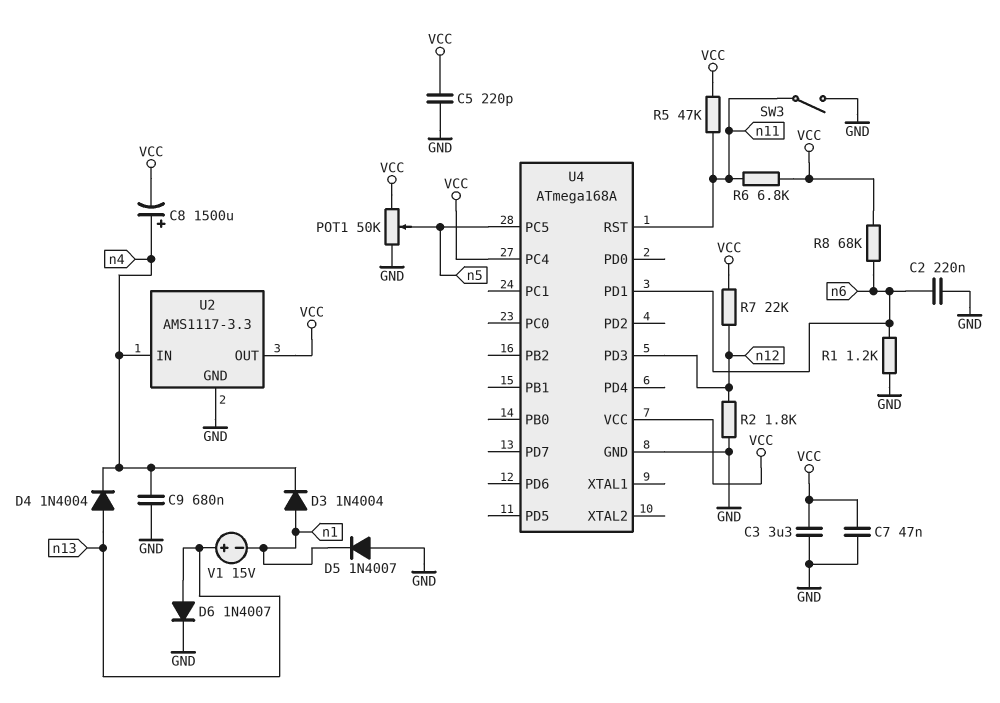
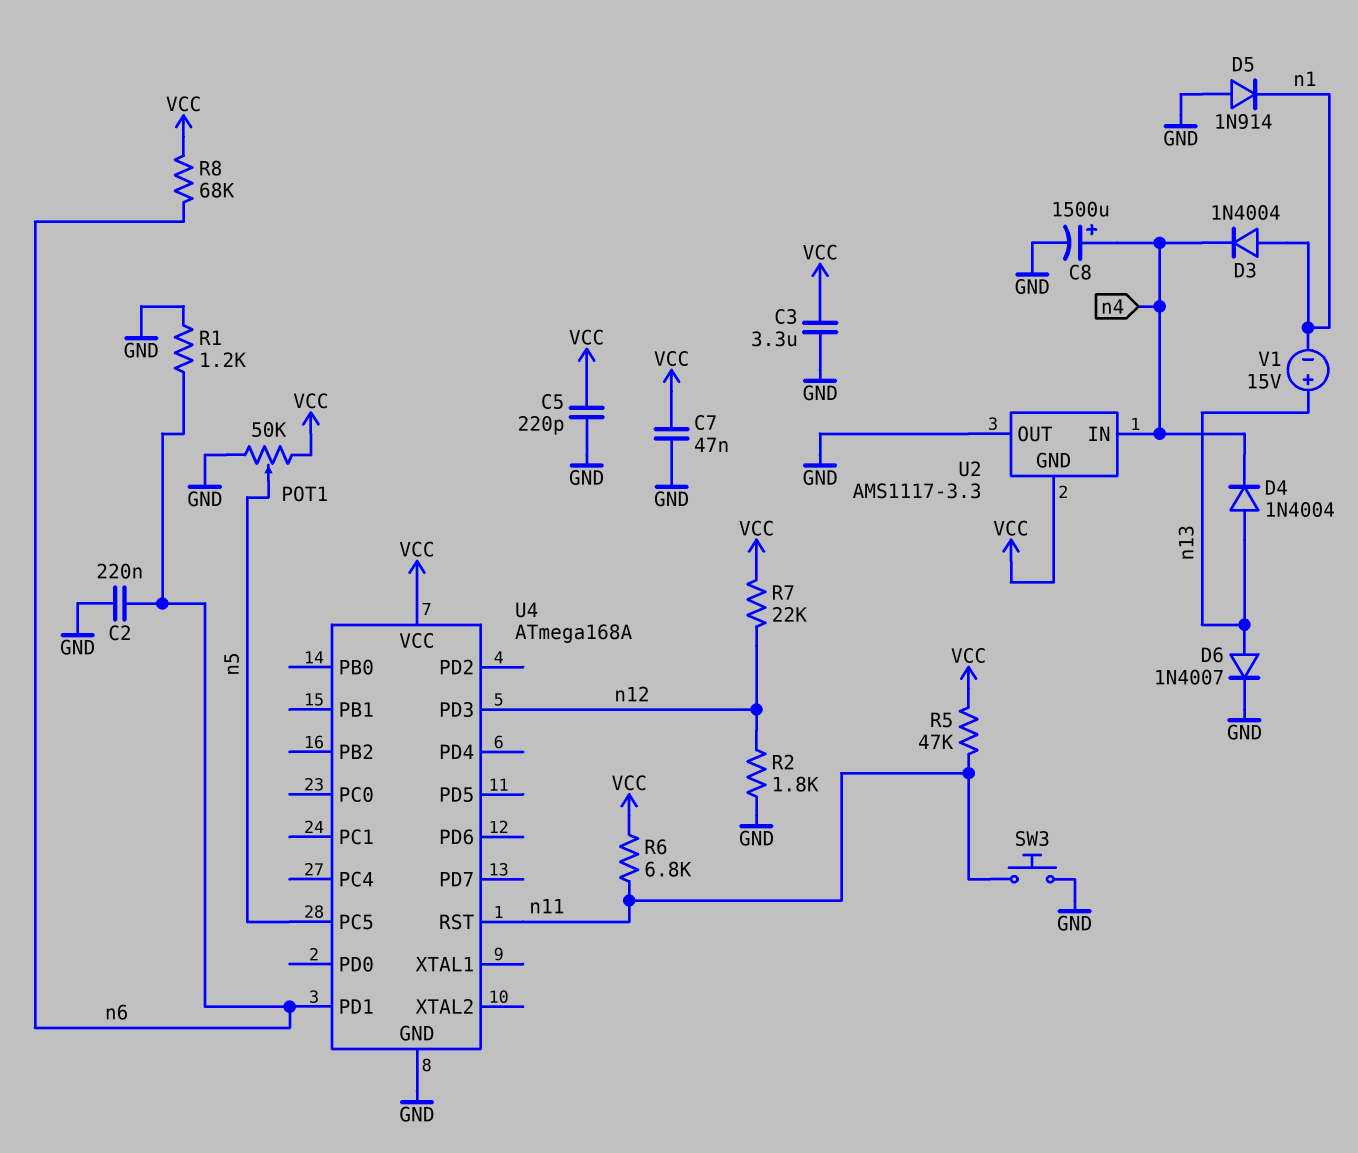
C8: 1500uF (plus n4, minus VCC) -> 1500uF (plus n4, minus GND)
C9: 680nF (GND, n4) -> none
D5: diode 1N4007 (A GND, K n1) -> diode 1N914 (A GND, K n1)
SW3: switch (GND, n11) -> button (GND, n11)
U2 pin GND: GND -> VCC
U2 pin OUT: VCC -> GND
U4 pin PC4: VCC -> none

